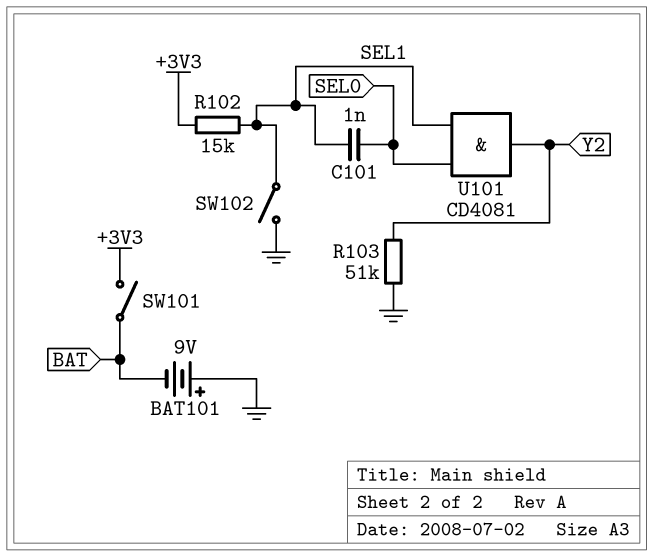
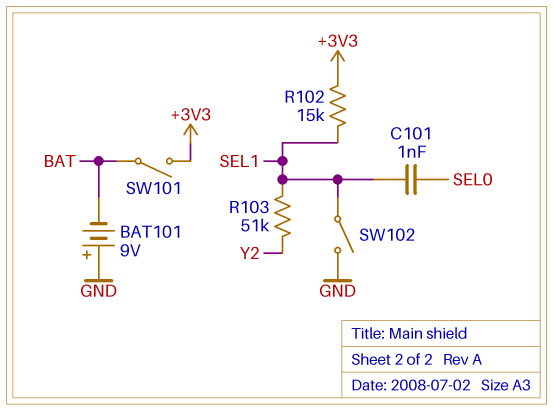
R103: 51k (GND, Y2) -> 51k (SEL1, Y2)
U101: AND CD4081 (in SEL0, in SEL1, out Y2) -> none

